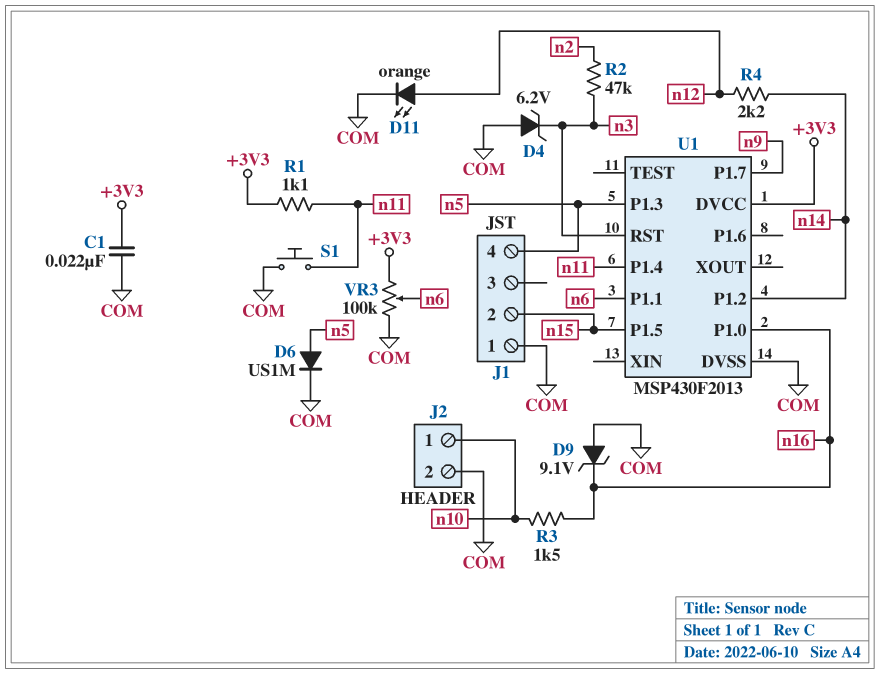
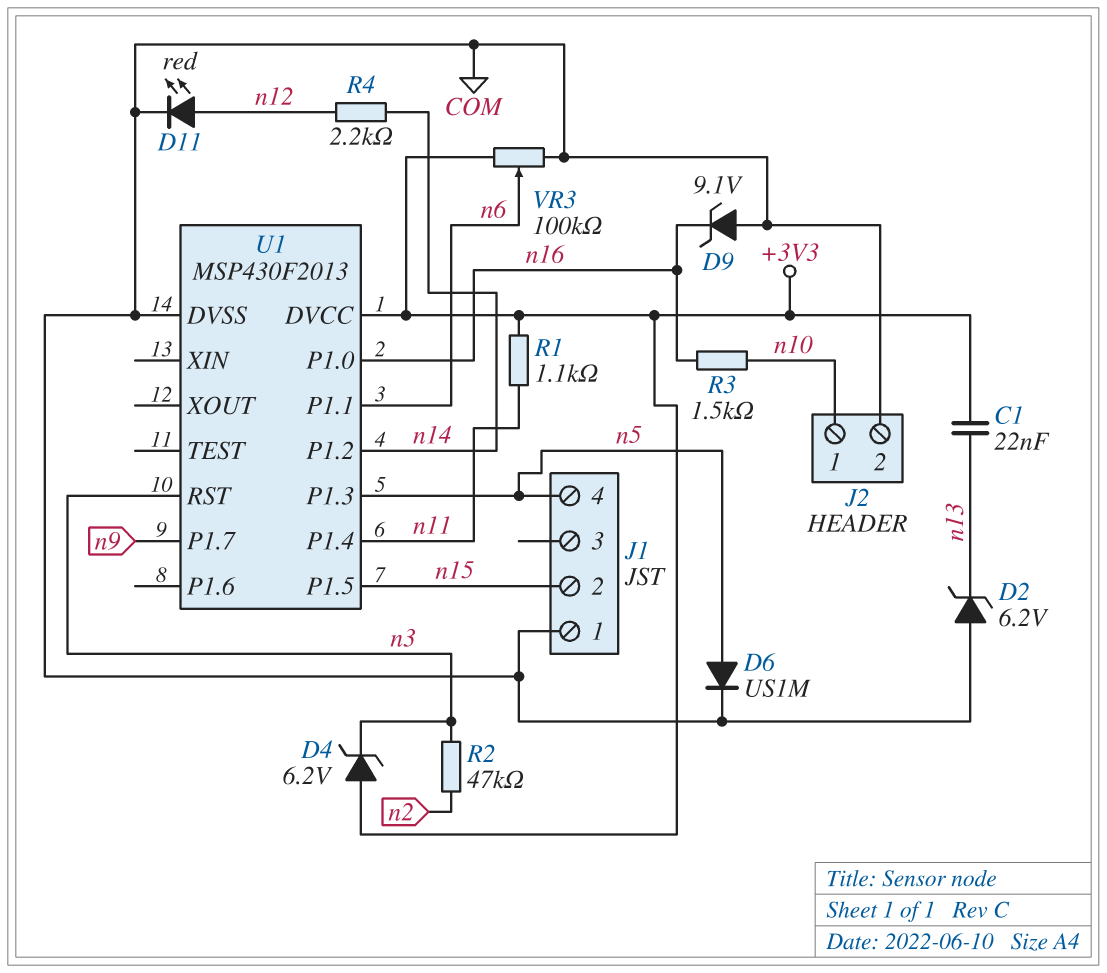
C1: 22nF (+3V3, COM) -> 22nF (+3V3, n13)
D2: none -> zener 6.2V (A COM, K n13)
D4: zener 6.2V (A COM, K n3) -> zener 6.2V (A +3V3, K n3)
D11: LED orange (A n12, K COM) -> LED red (A n12, K COM)
S1: button (COM, n11) -> none

